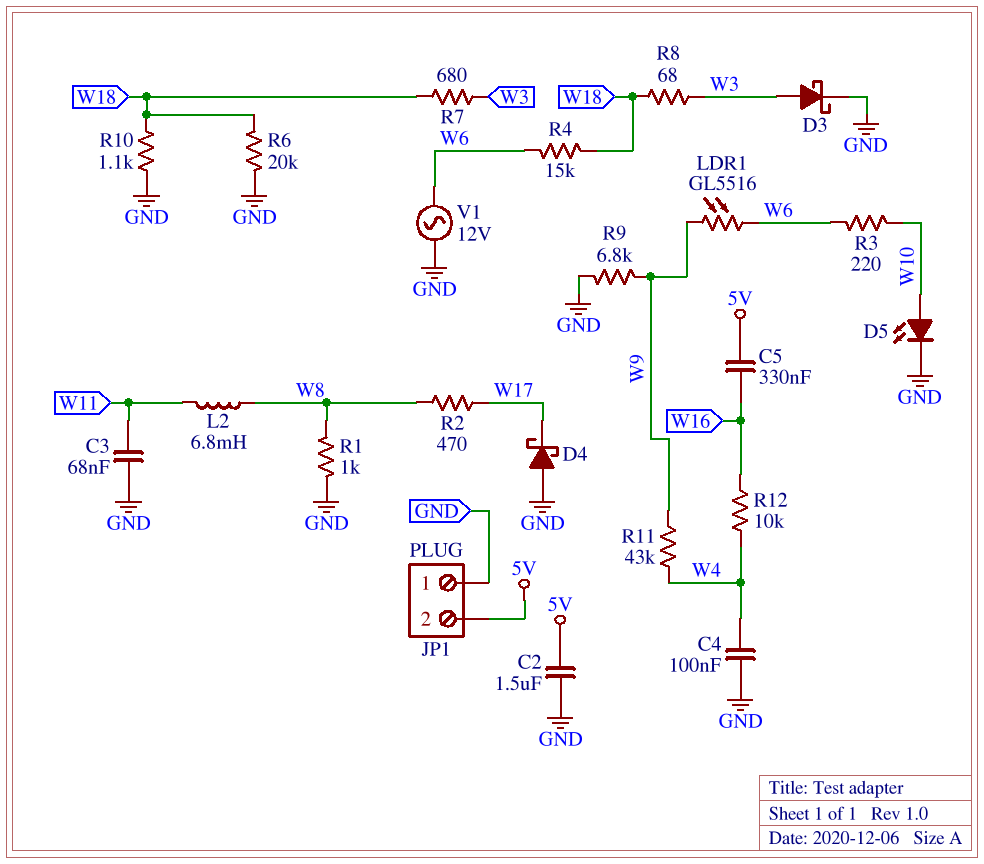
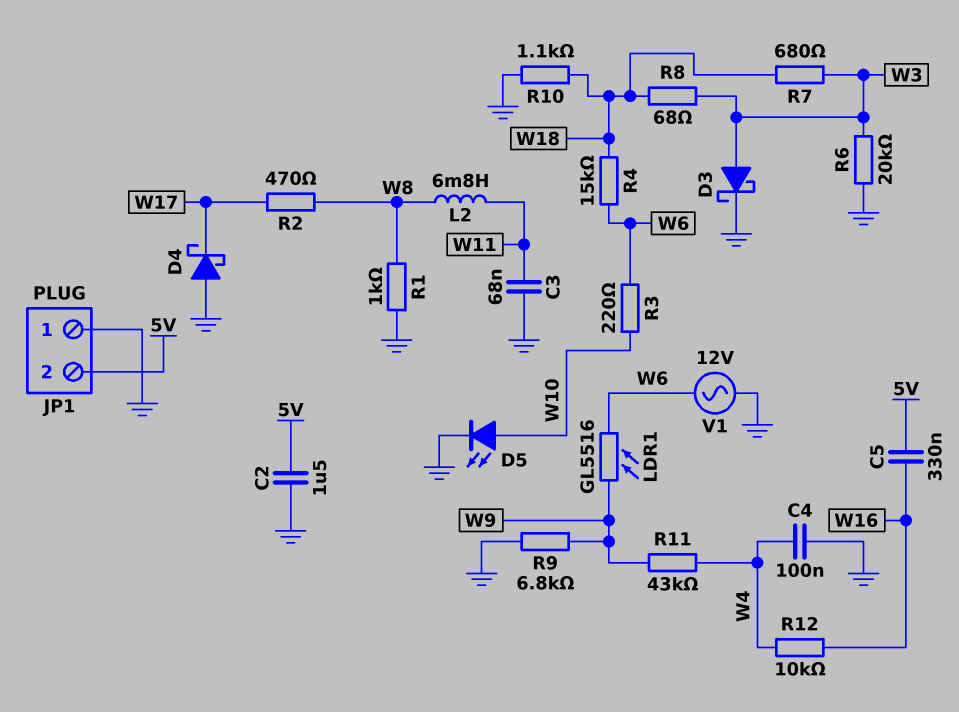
R6: 20k (GND, W18) -> 20k (GND, W3)

